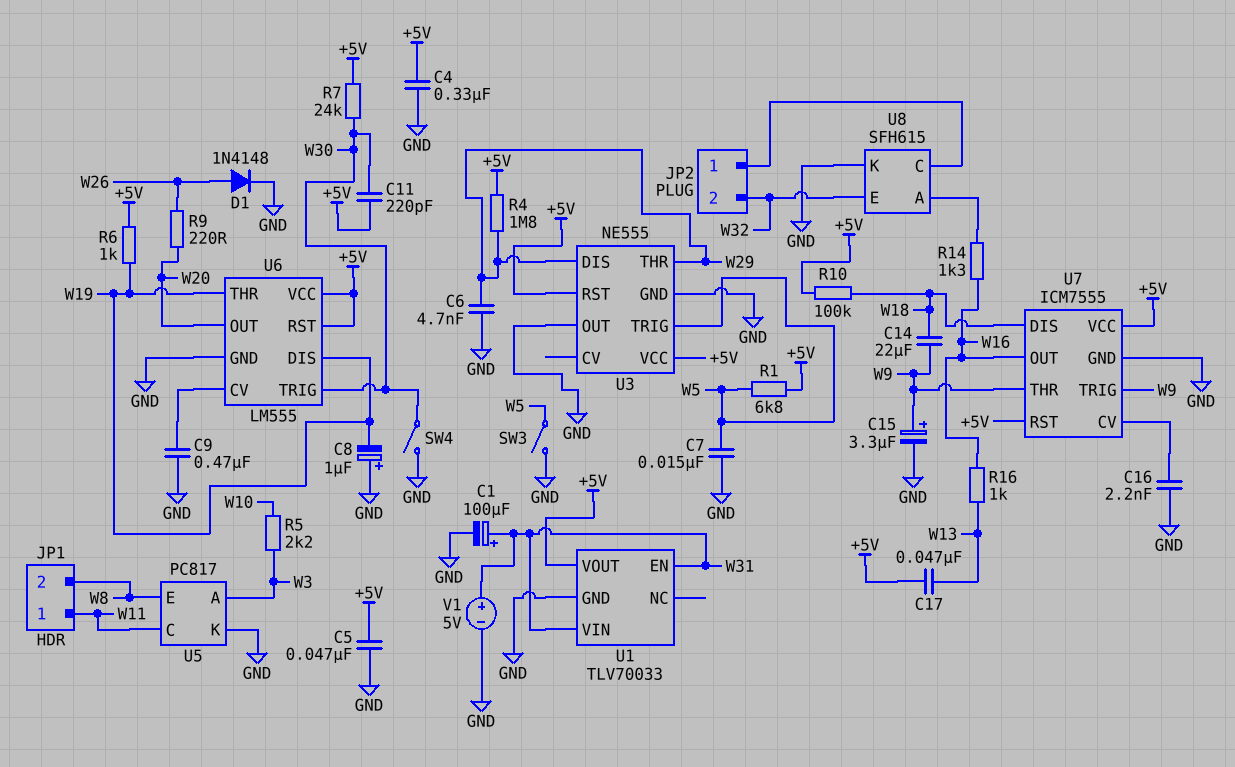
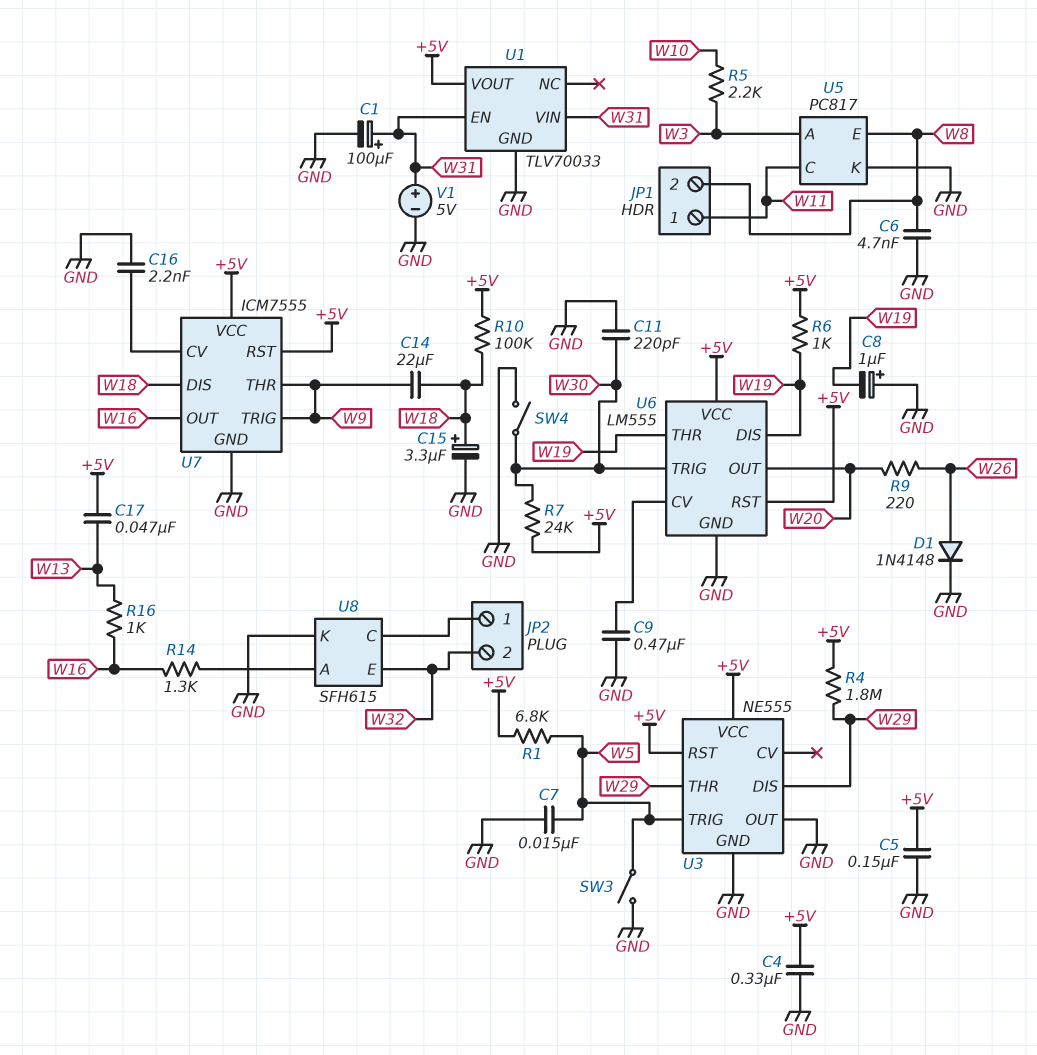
C5: 47nF (+5V, GND) -> 150nF (+5V, GND)
C6: 4.7nF (GND, W29) -> 4.7nF (GND, W8)
C11: 220pF (+5V, W30) -> 220pF (GND, W30)
C15: 3.3uF (plus W9, minus GND) -> 3.3uF (plus W18, minus GND)

